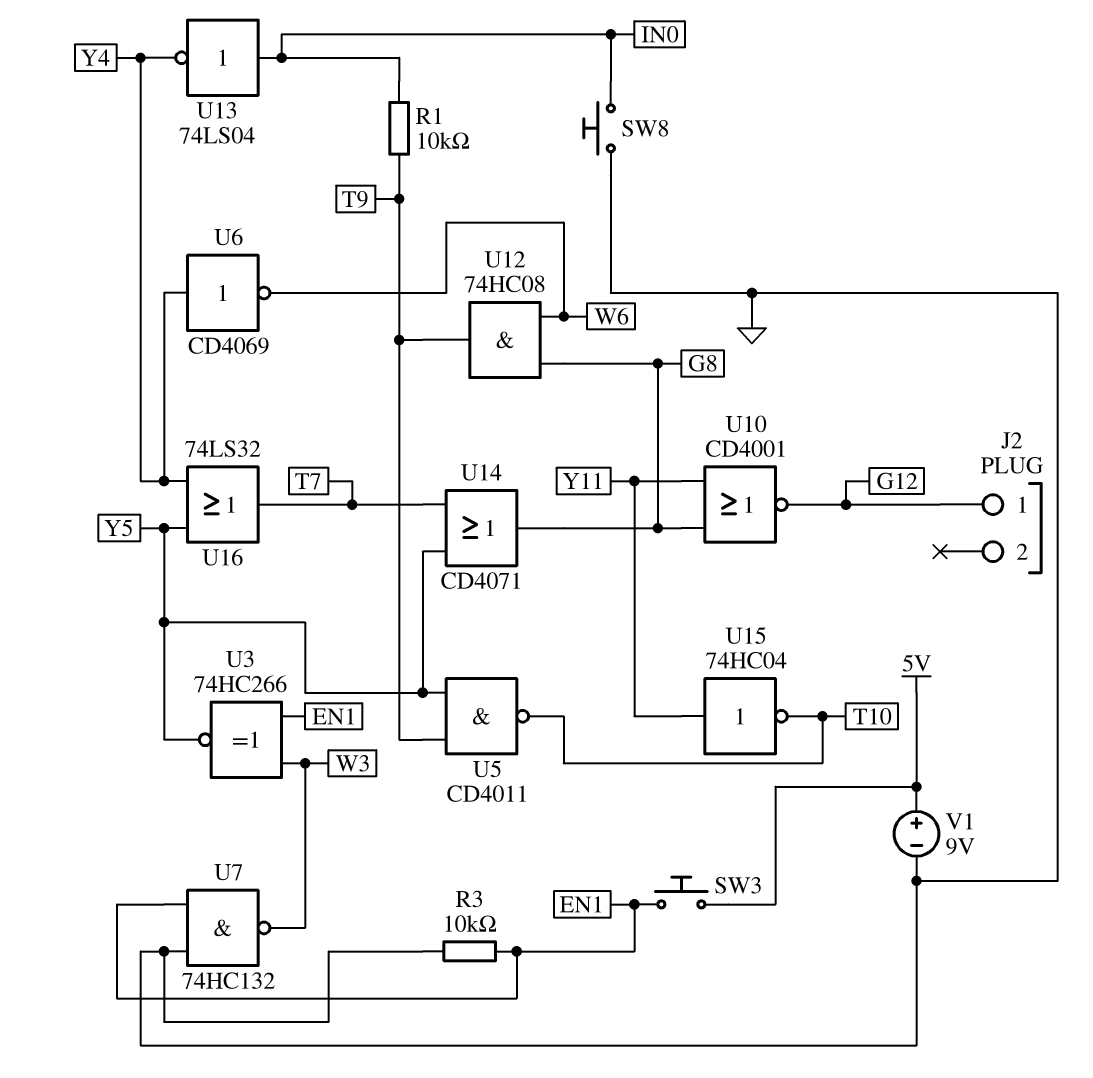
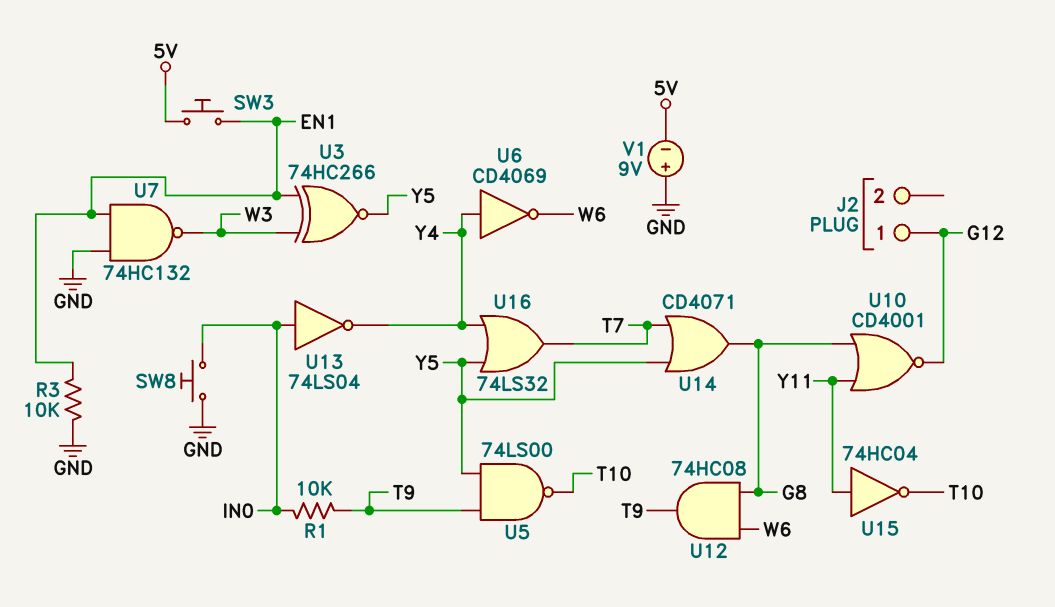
U5: NAND CD4011 (in T9, in Y5, out T10) -> NAND 74LS00 (in T9, in Y5, out T10)
V1: 9V (plus 5V, minus GND) -> 9V (plus GND, minus 5V)

